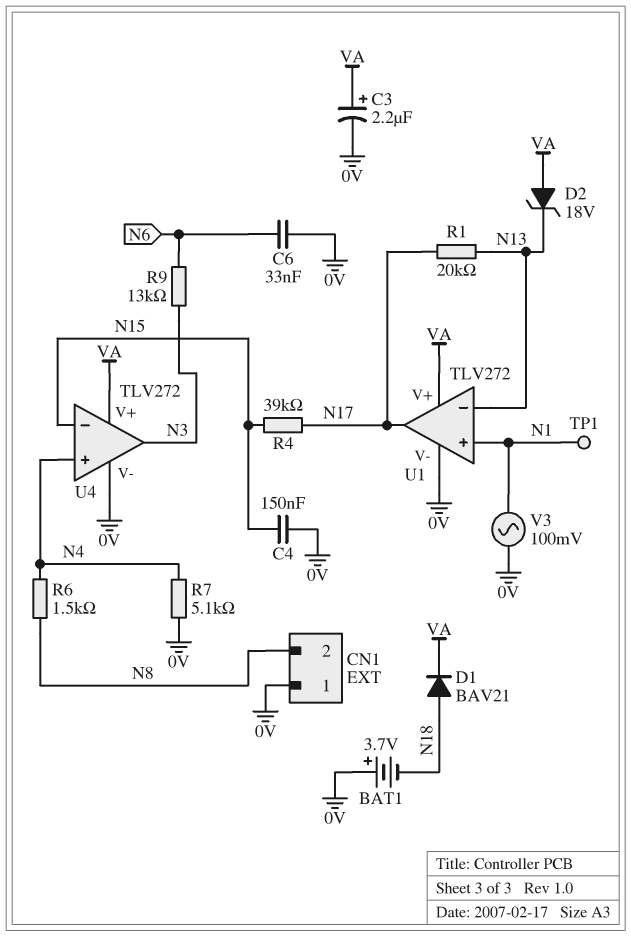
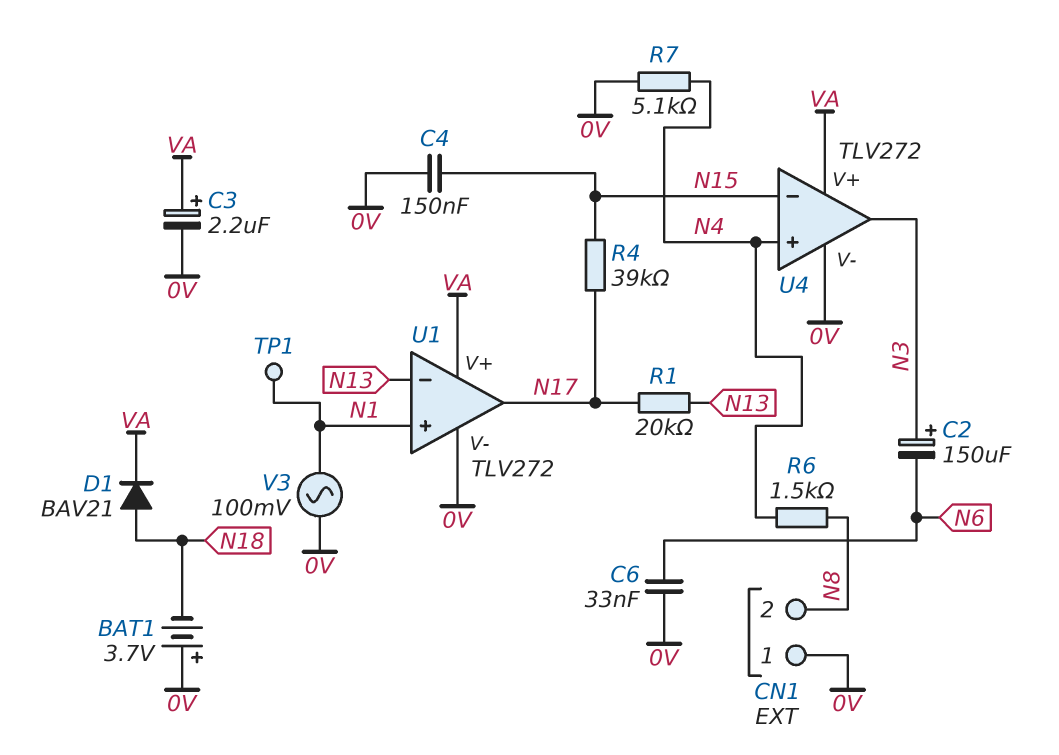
C2: none -> 150uF (plus N3, minus N6)
D2: zener 18V (A VA, K N13) -> none
R9: 13k (N3, N6) -> none

